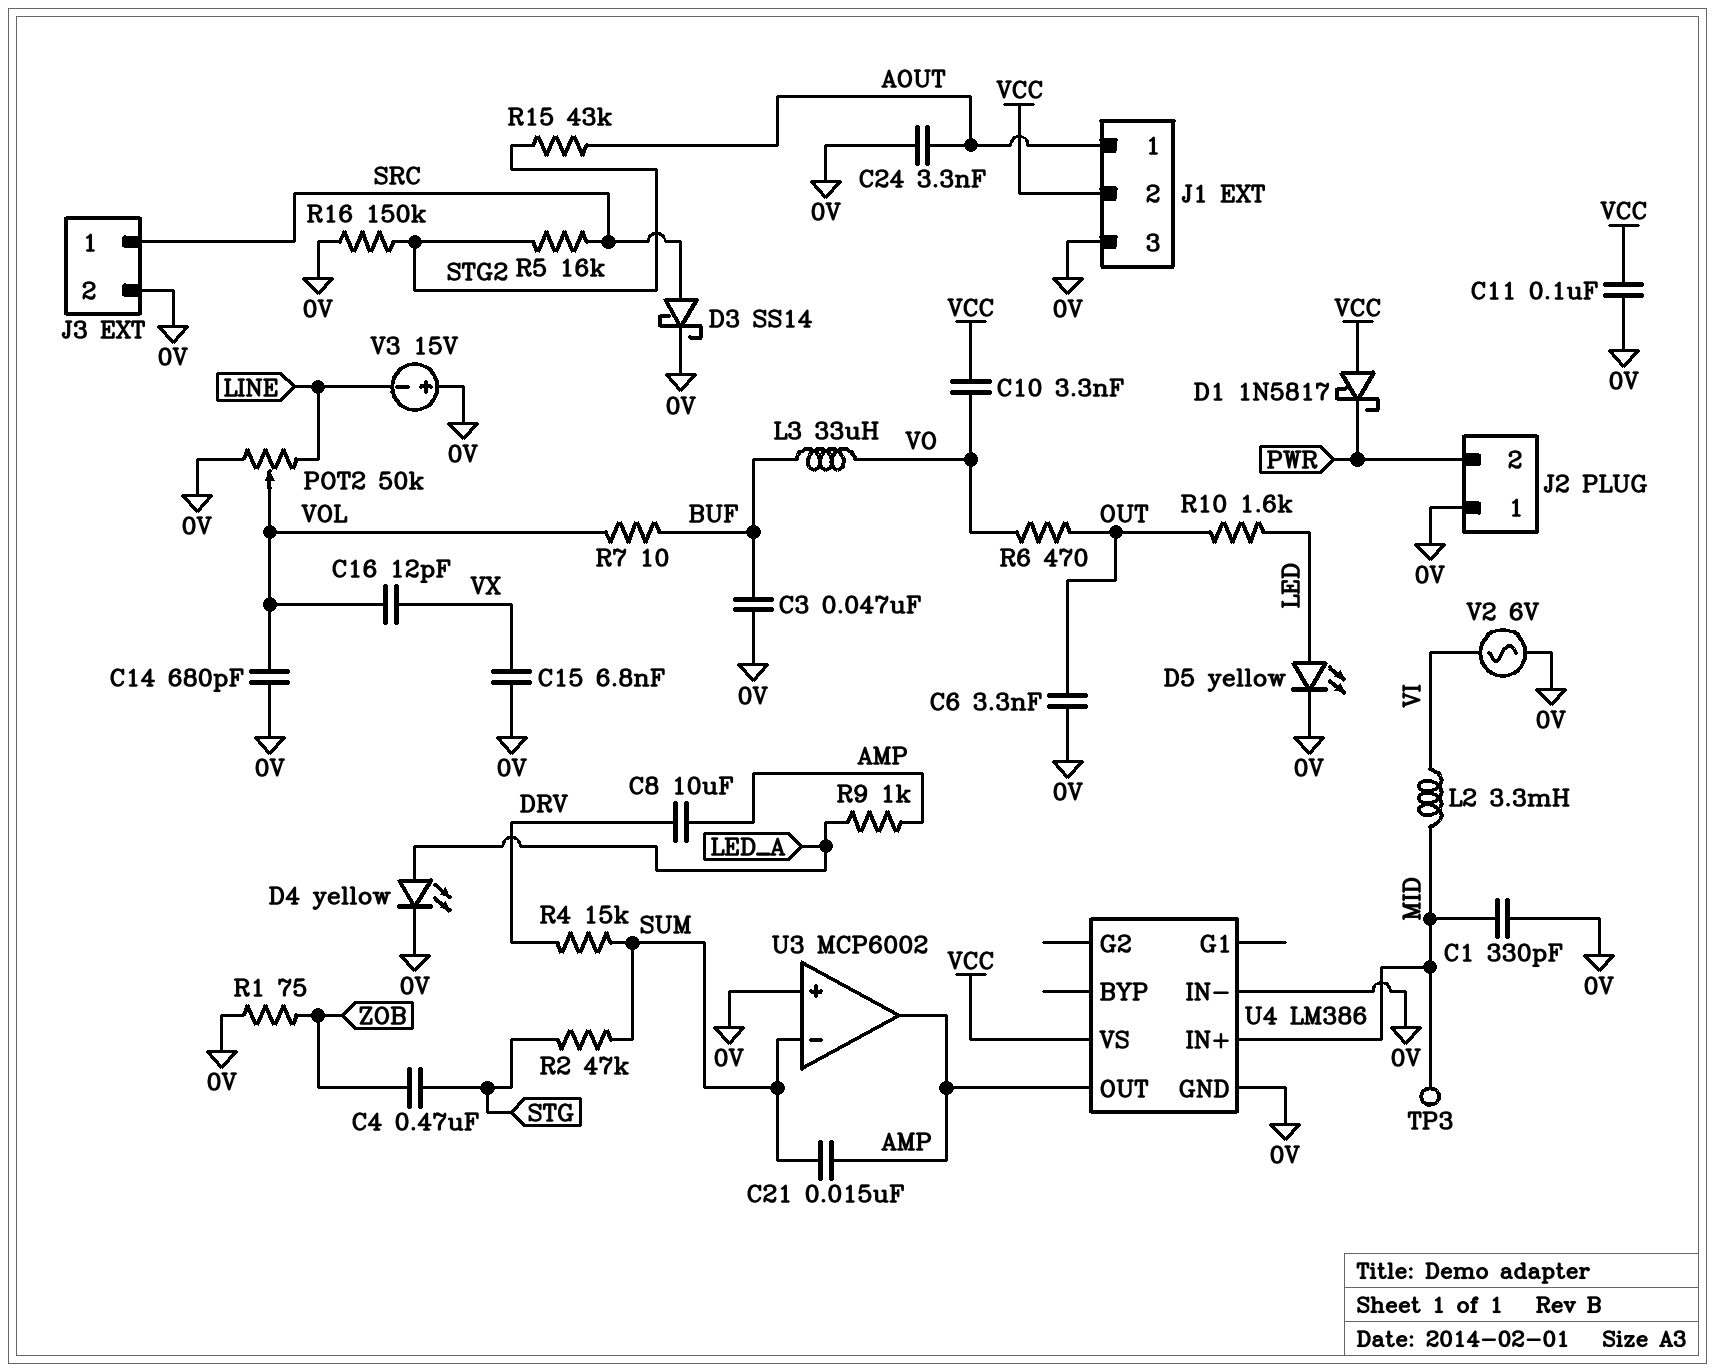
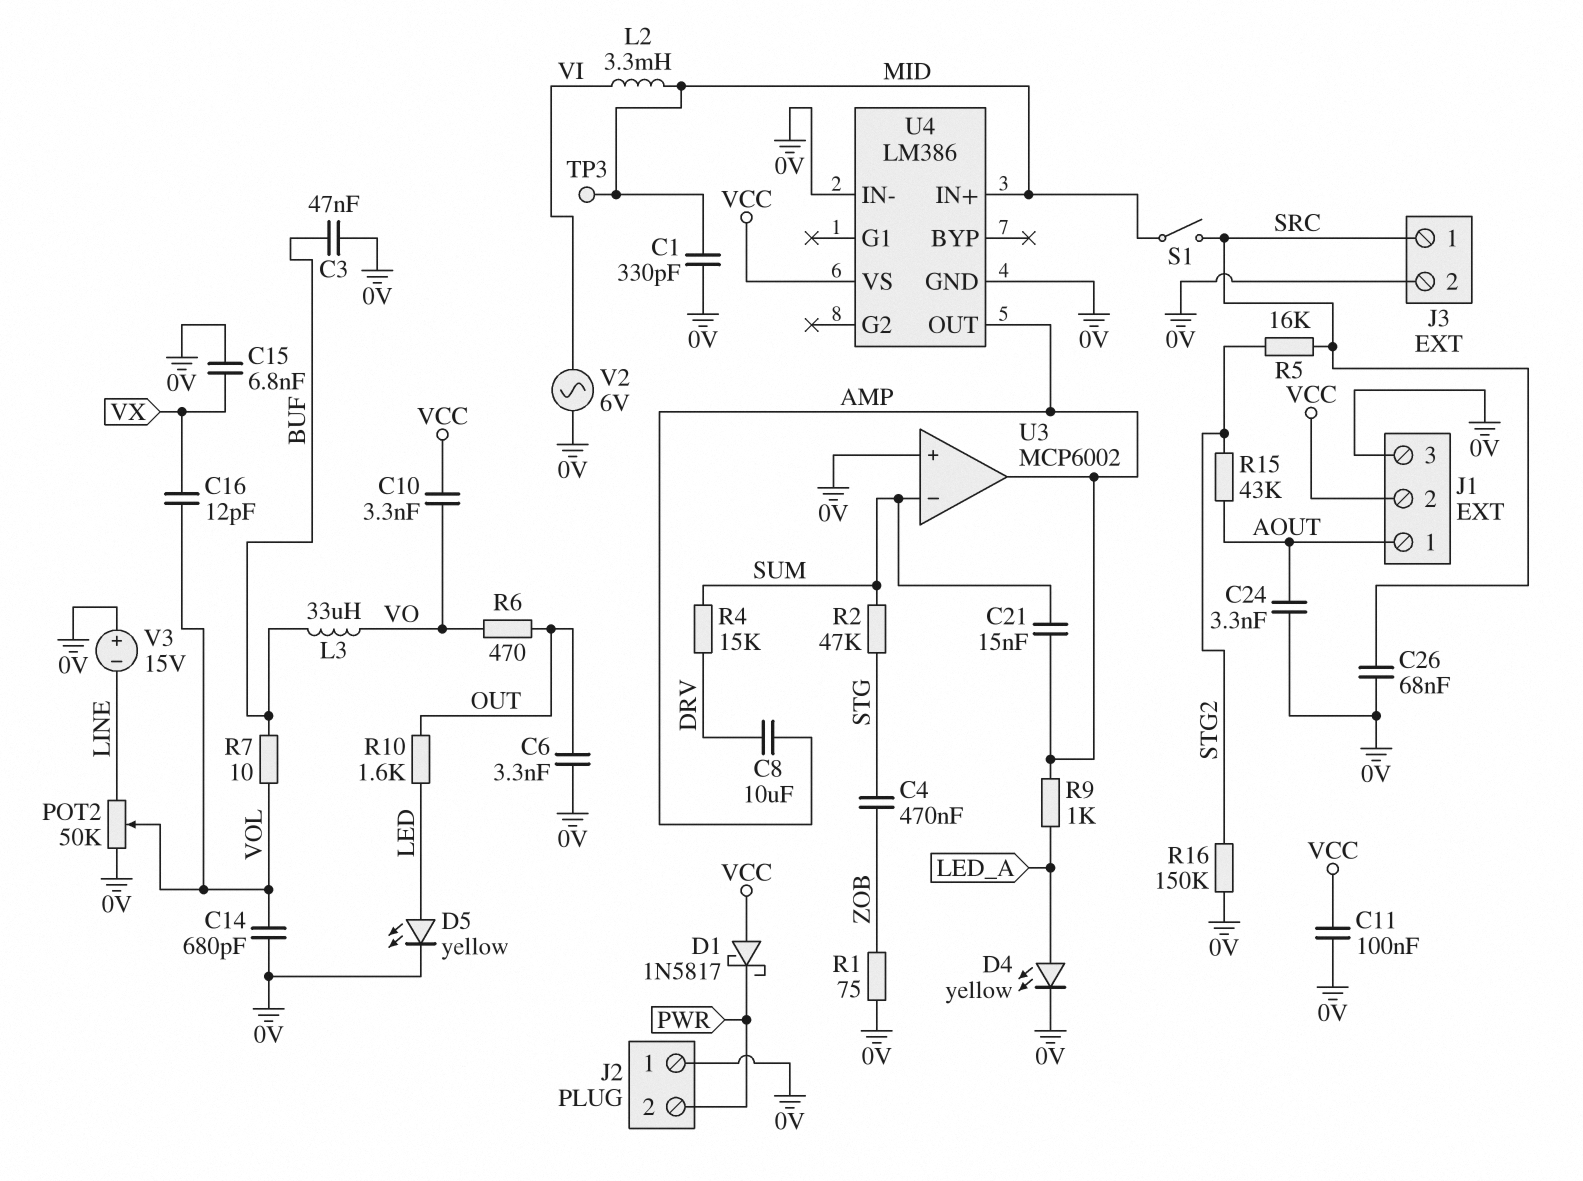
C26: none -> 68nF (0V, SRC)
D3: schottky SS14 (A SRC, K 0V) -> none
S1: none -> switch (MID, SRC)

